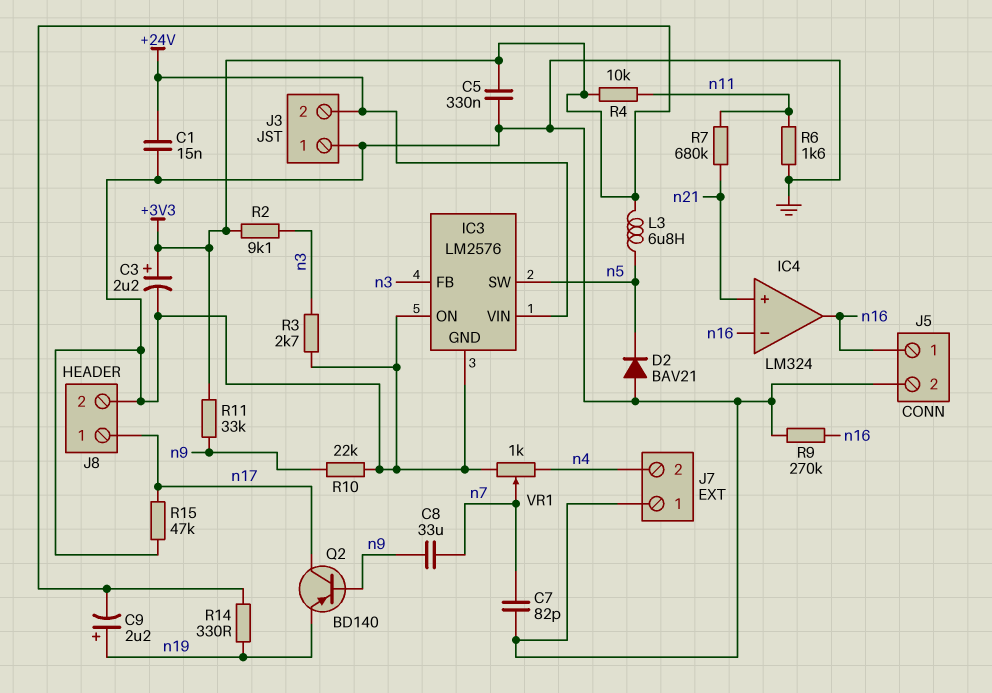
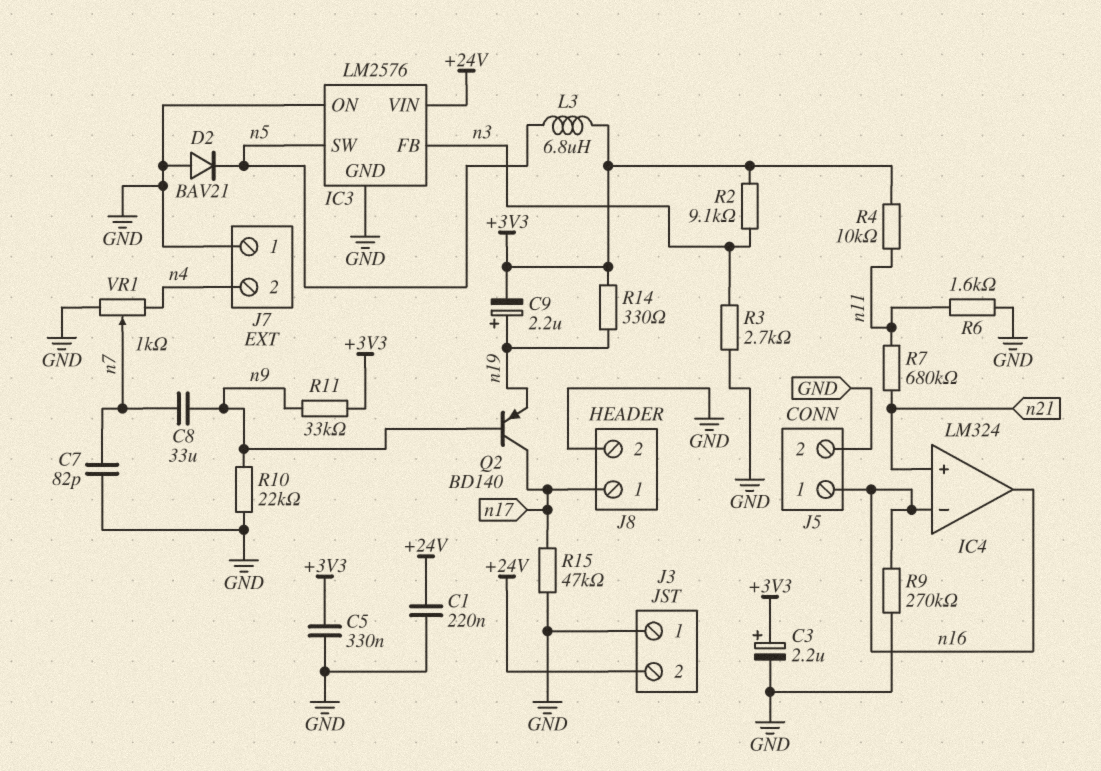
C1: 15nF (+24V, GND) -> 220nF (+24V, GND)

